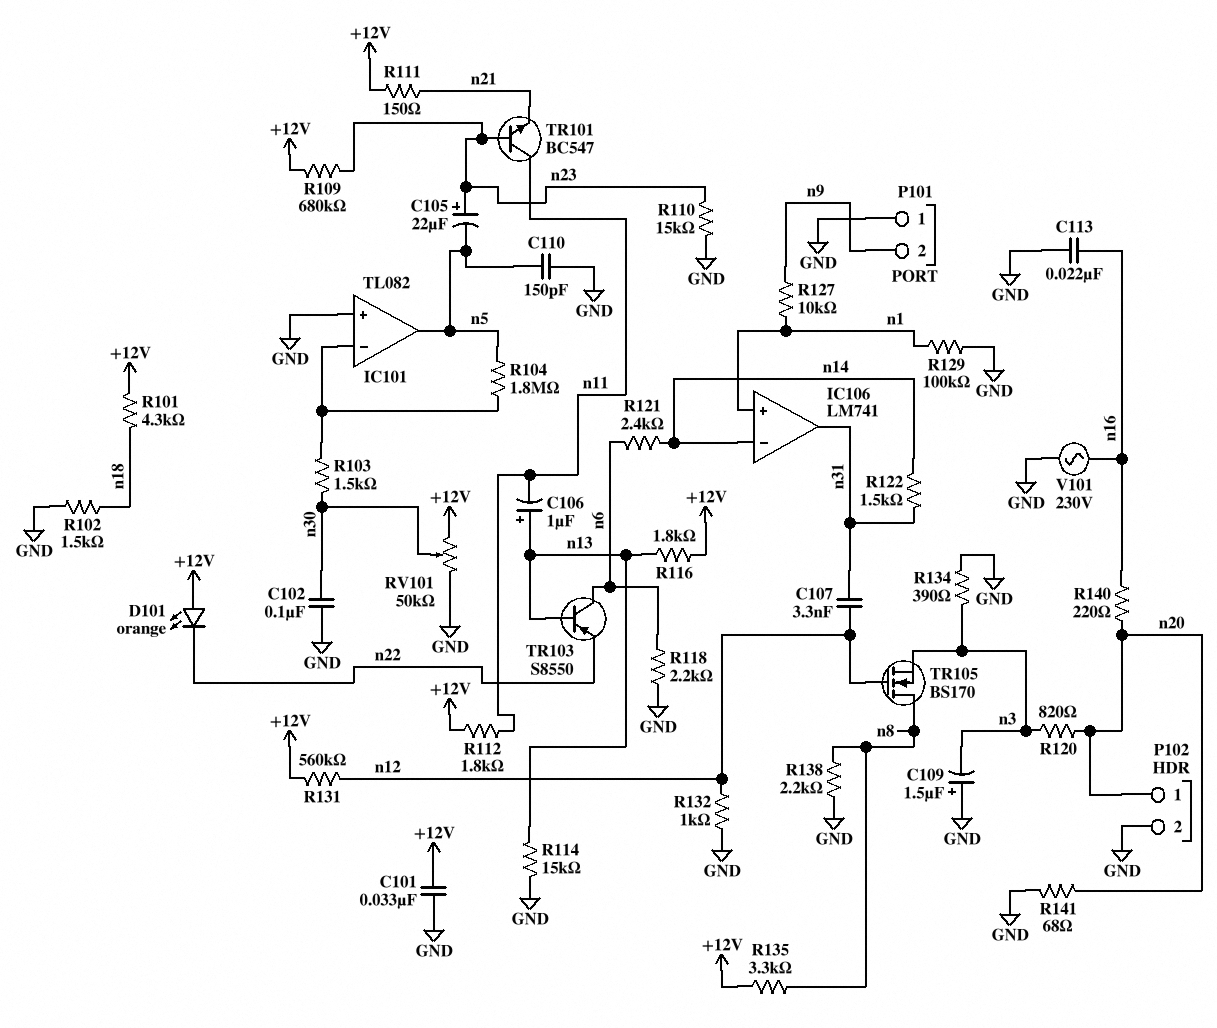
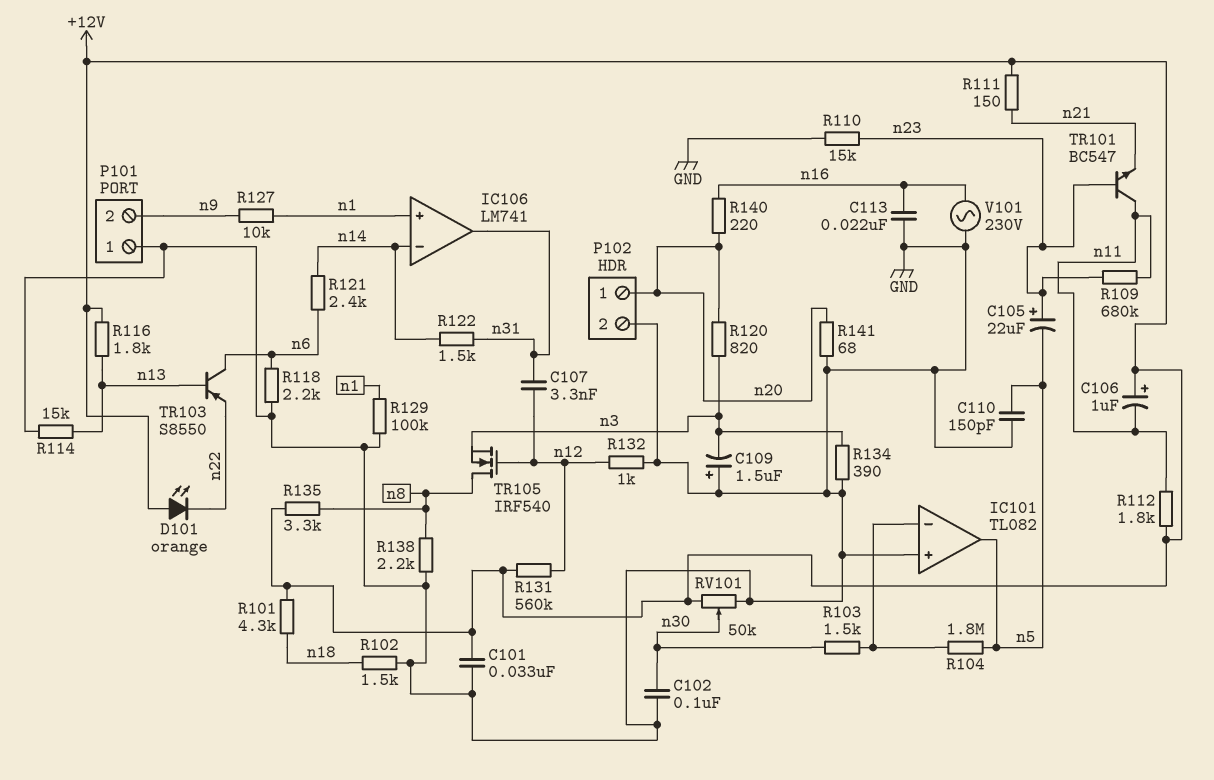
C106: 1uF (plus n13, minus n11) -> 1uF (plus +12V, minus n11)
R109: 680k (+12V, n23) -> 680k (n11, n23)
TR105: NMOS BS170 (G n12, D n8, S n3) -> NMOS IRF540 (G n12, D n8, S n3)

